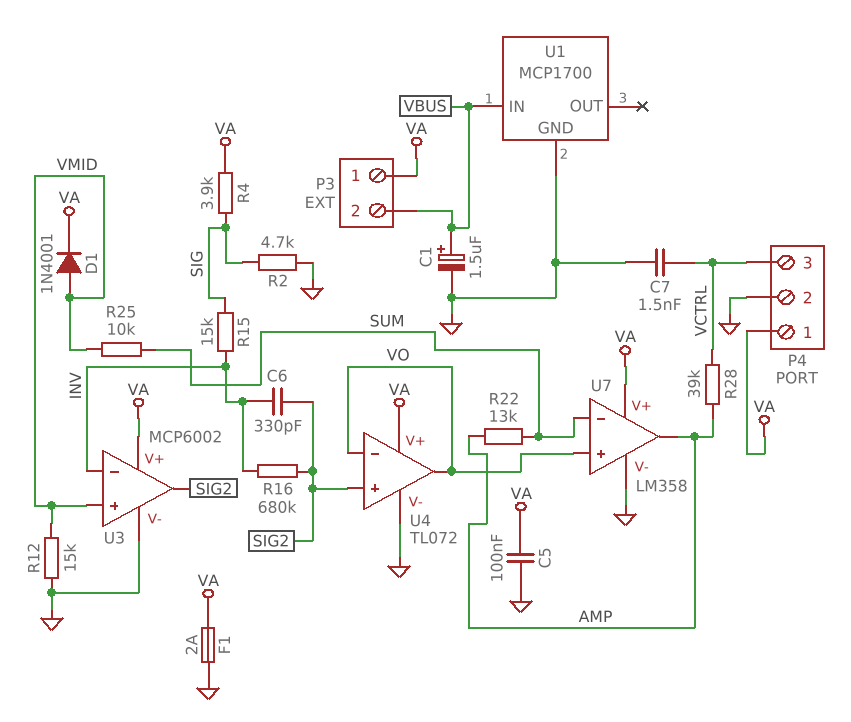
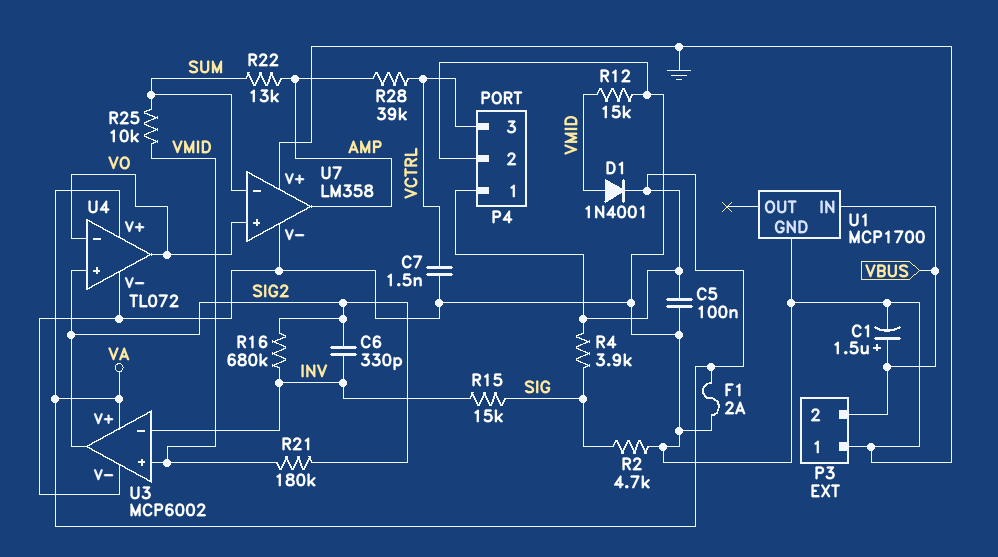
P3 pin 1: VA -> GND
R21: none -> 180k (SIG2, VMID)
U7 pin V+: VA -> GND

